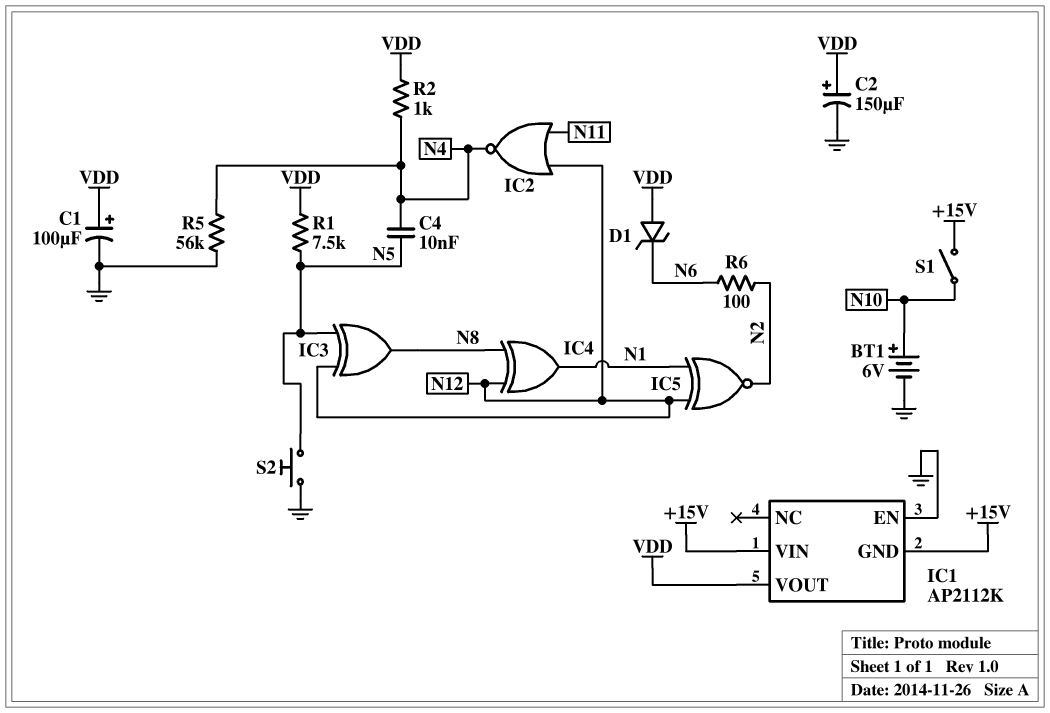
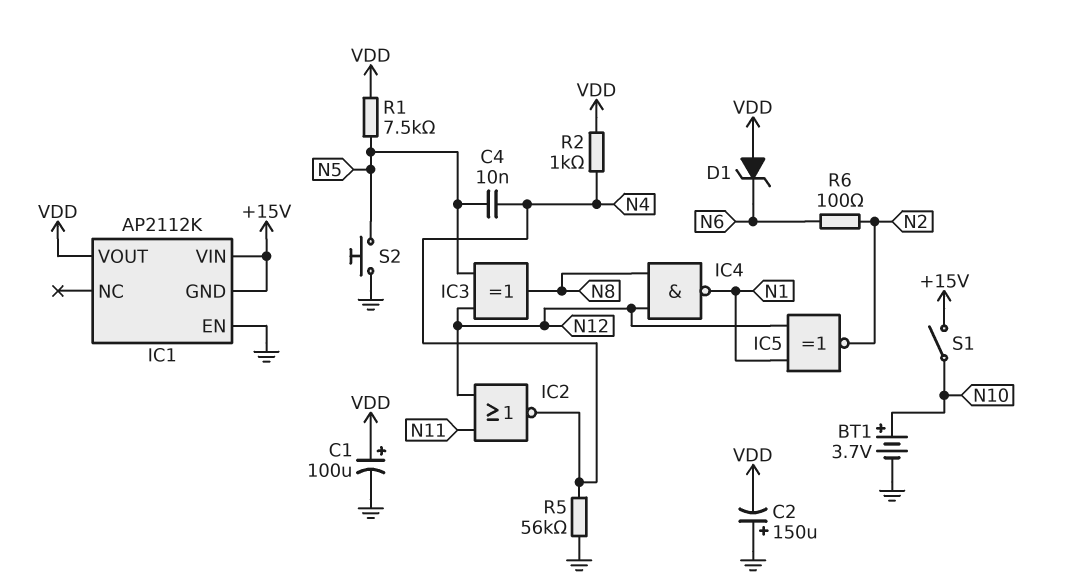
BT1: 6V (plus N10, minus GND) -> 3.7V (plus N10, minus GND)
C2: 150uF (plus VDD, minus GND) -> 150uF (plus GND, minus VDD)
IC4: XOR (in N8, in N12, out N1) -> NAND (in N8, in N12, out N1)

